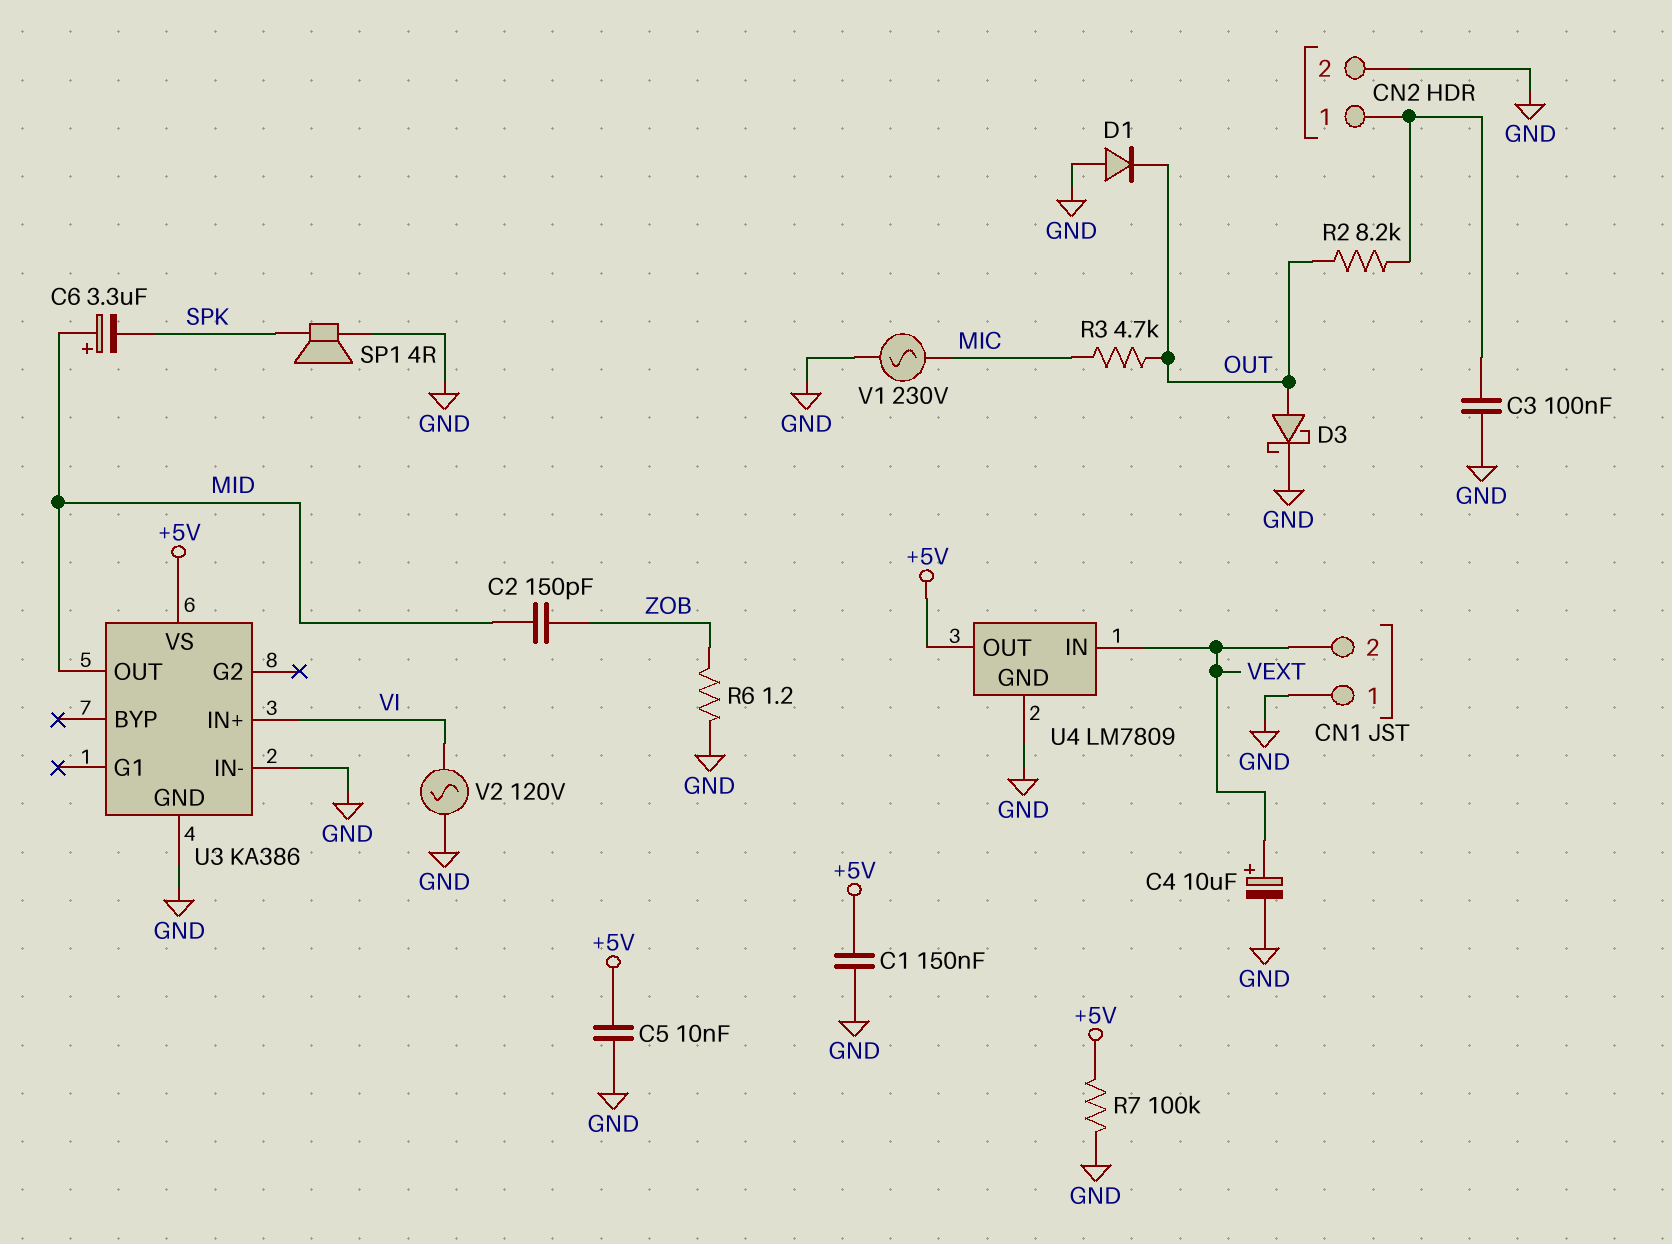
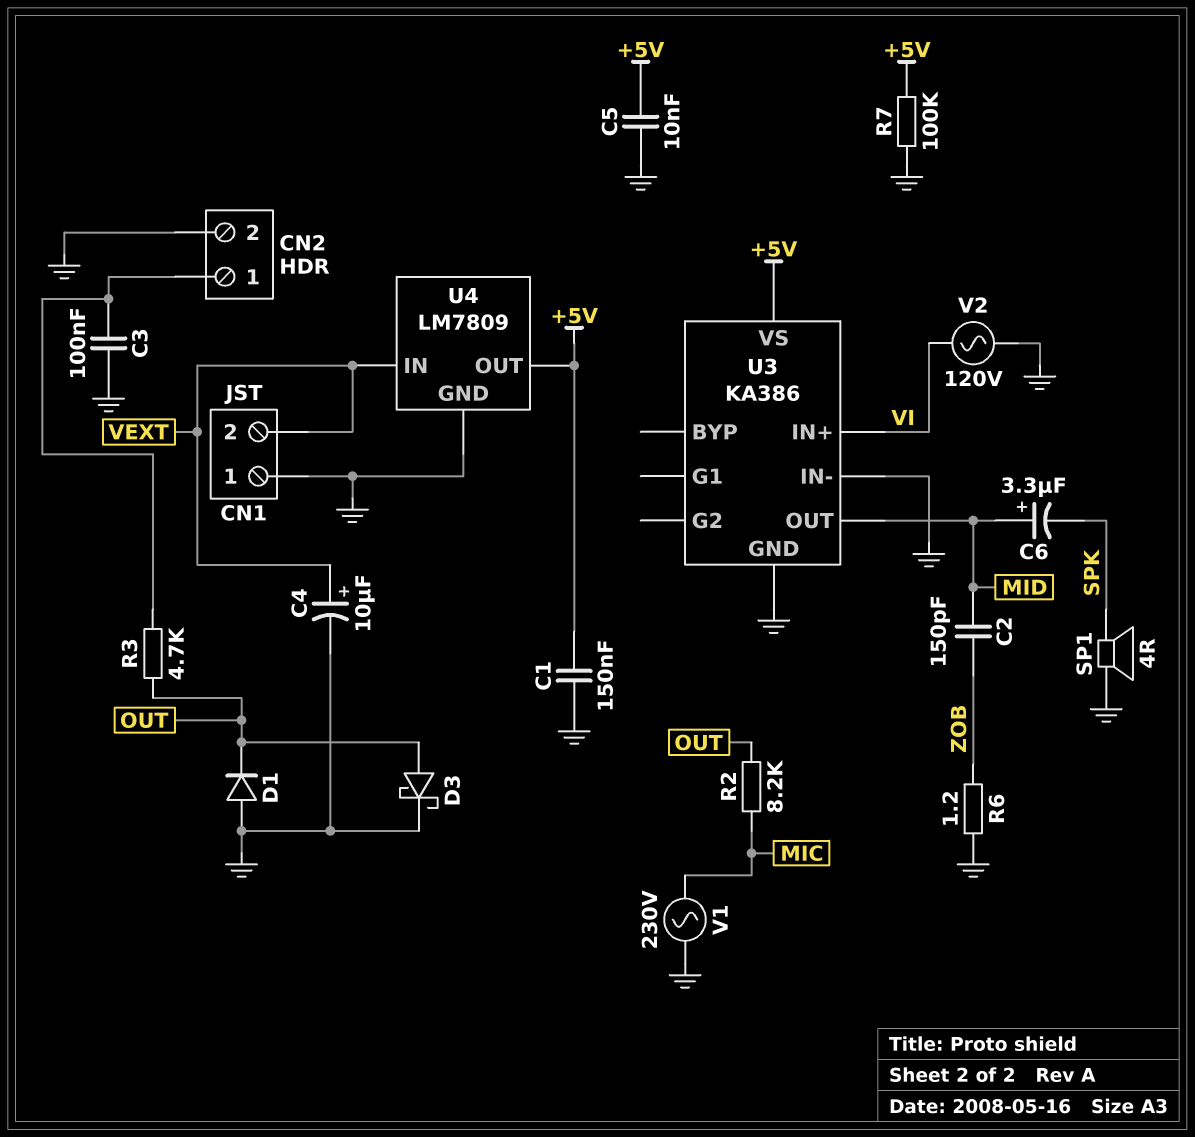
R2: 8.2k (CN2/1, OUT) -> 8.2k (MIC, OUT)
R3: 4.7k (MIC, OUT) -> 4.7k (CN2/1, OUT)

